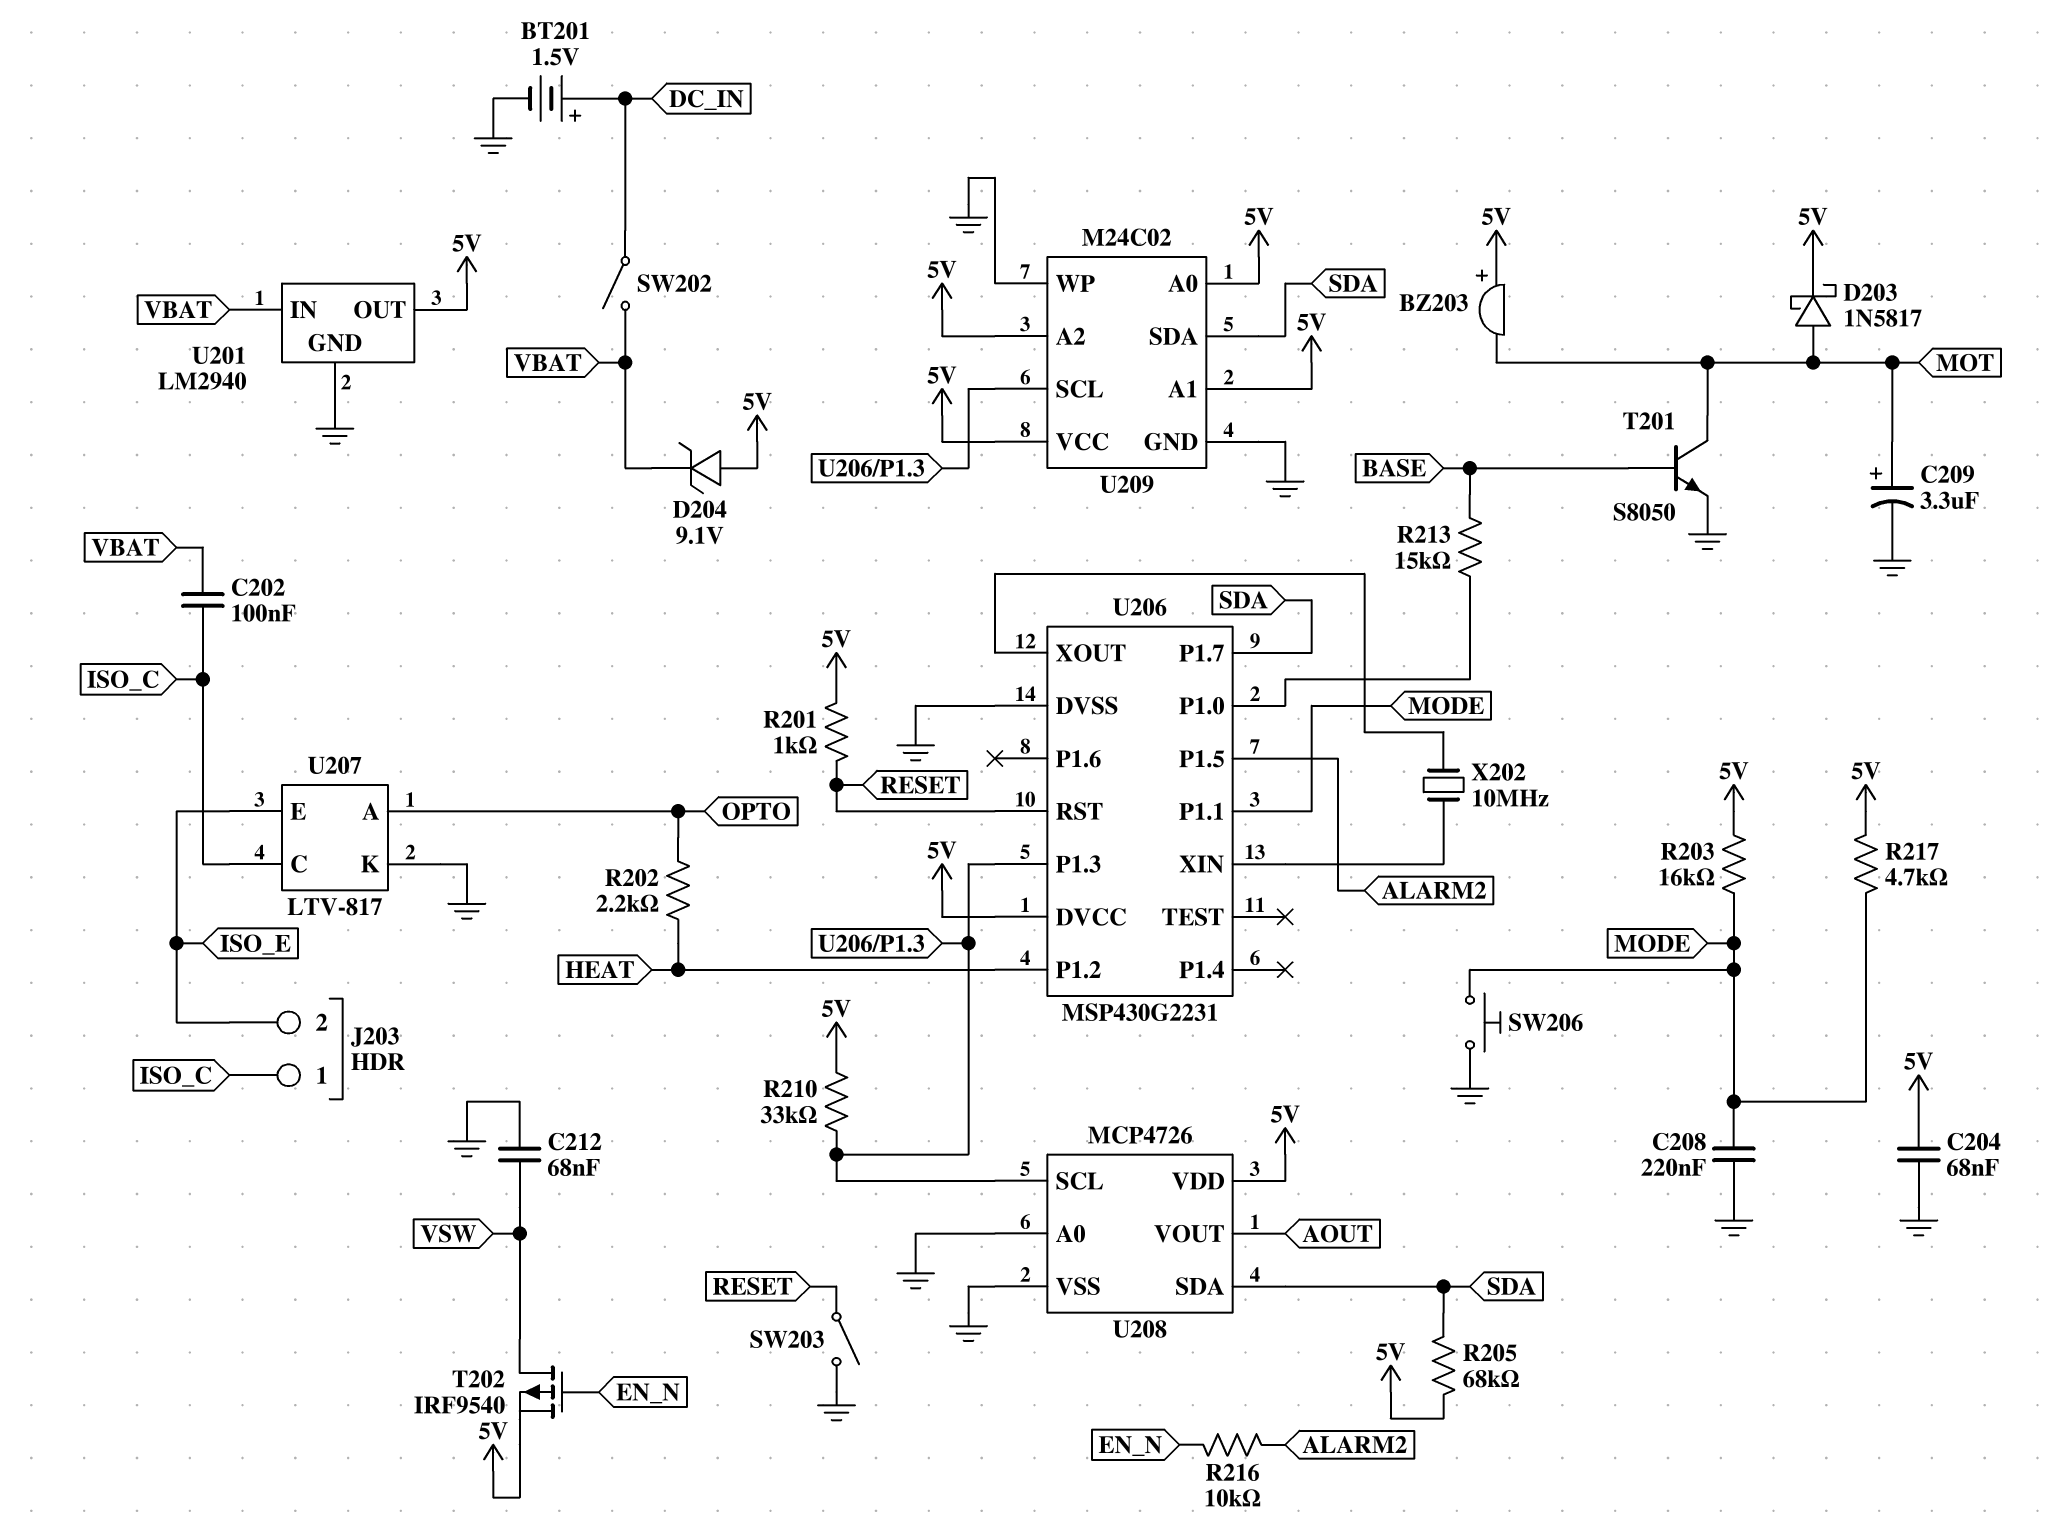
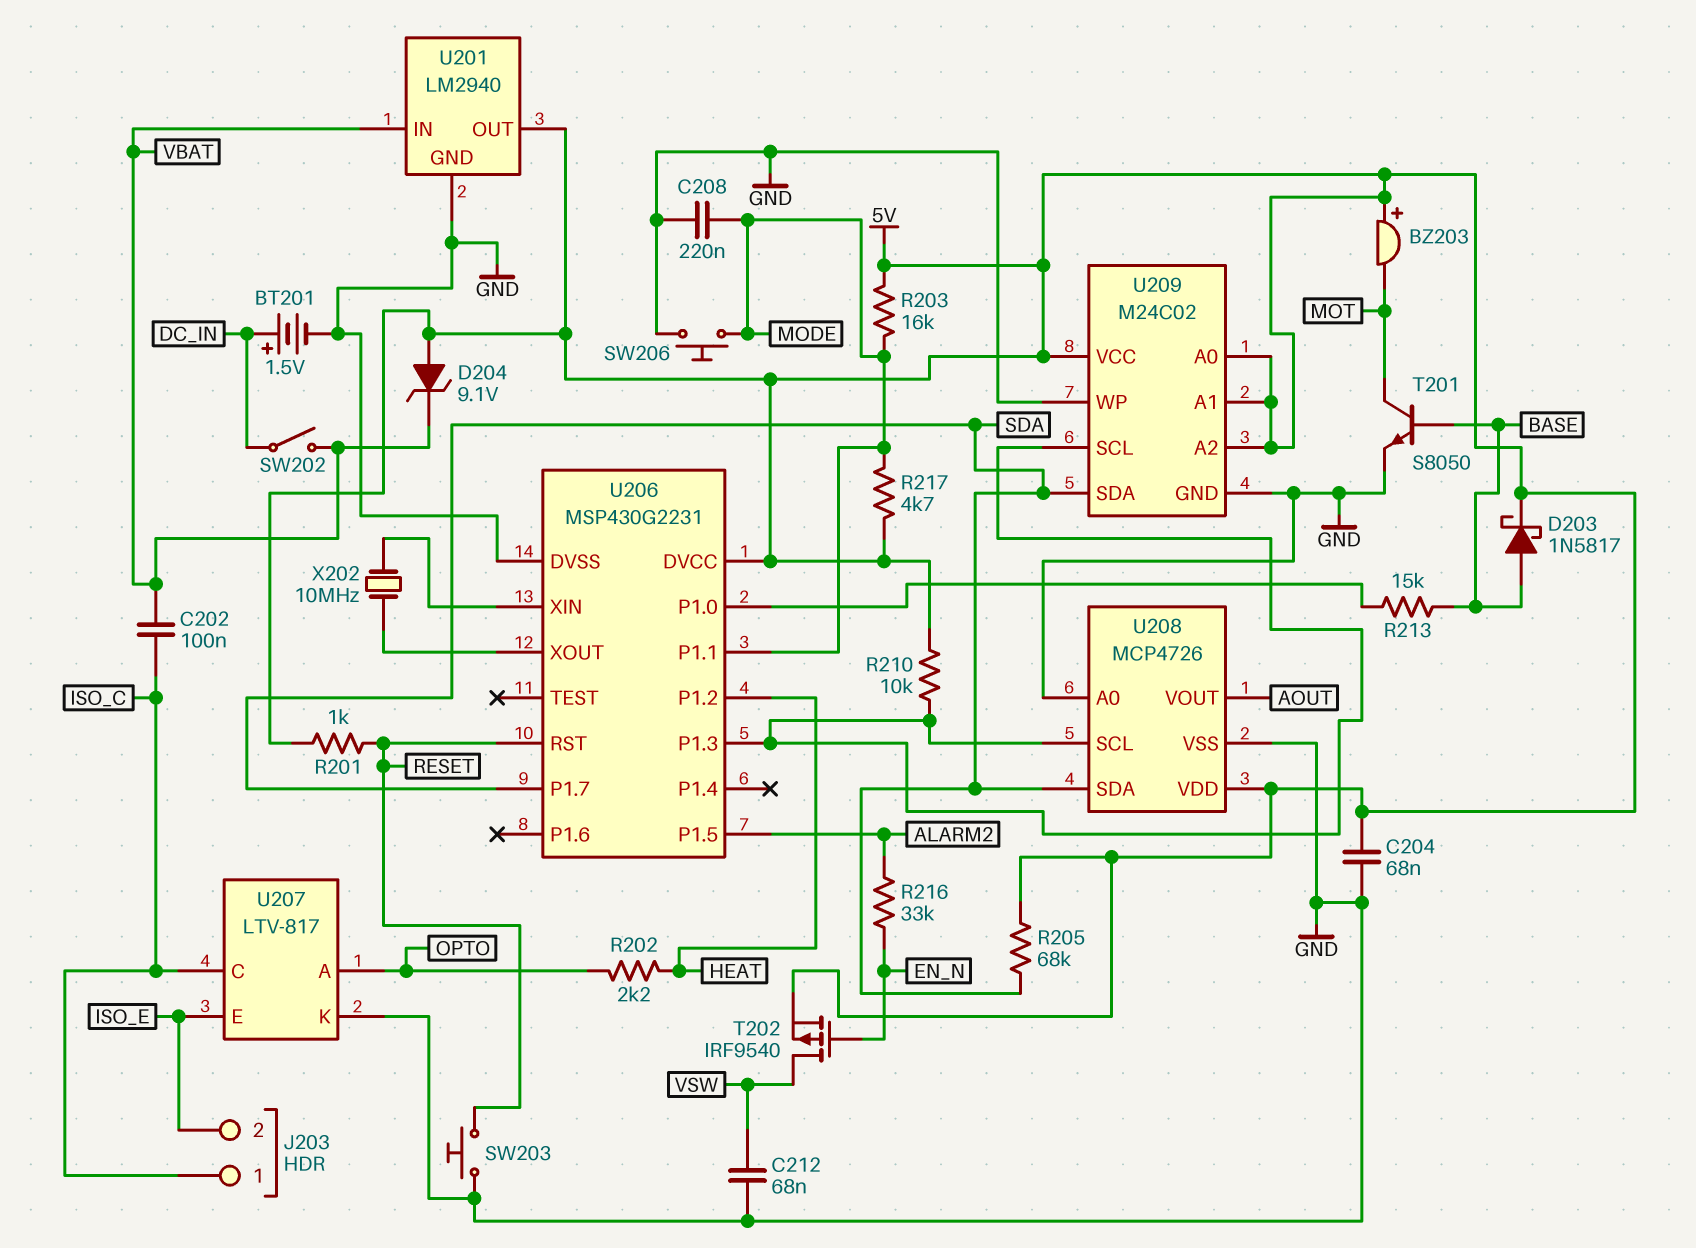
C209: 3.3uF (plus MOT, minus GND) -> none
D203: schottky 1N5817 (A MOT, K 5V) -> schottky 1N5817 (A BASE, K 5V)
R210: 33k (5V, U206/P1.3) -> 10k (5V, U206/P1.3)
R216: 10k (ALARM2, EN_N) -> 33k (ALARM2, EN_N)
SW203: switch (GND, RESET) -> button (GND, RESET)

